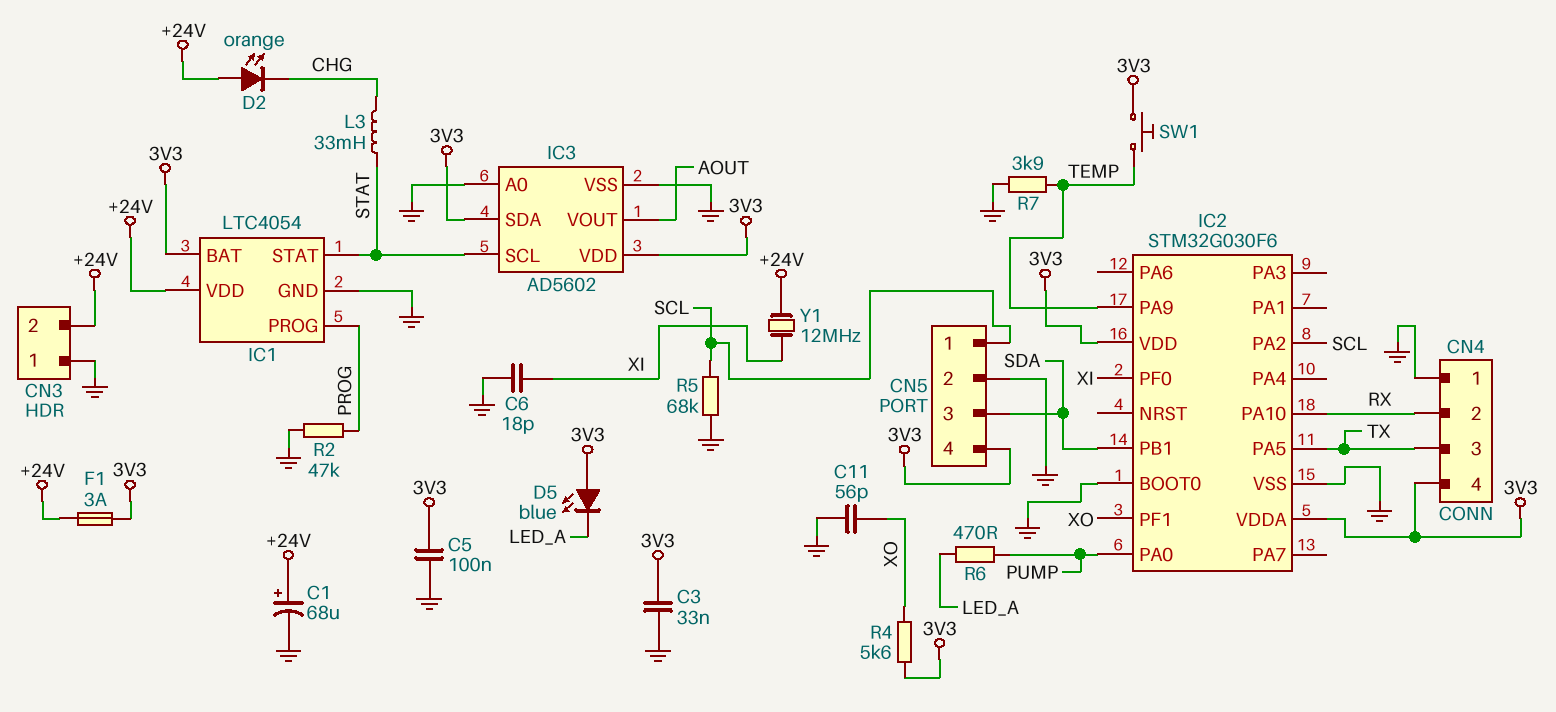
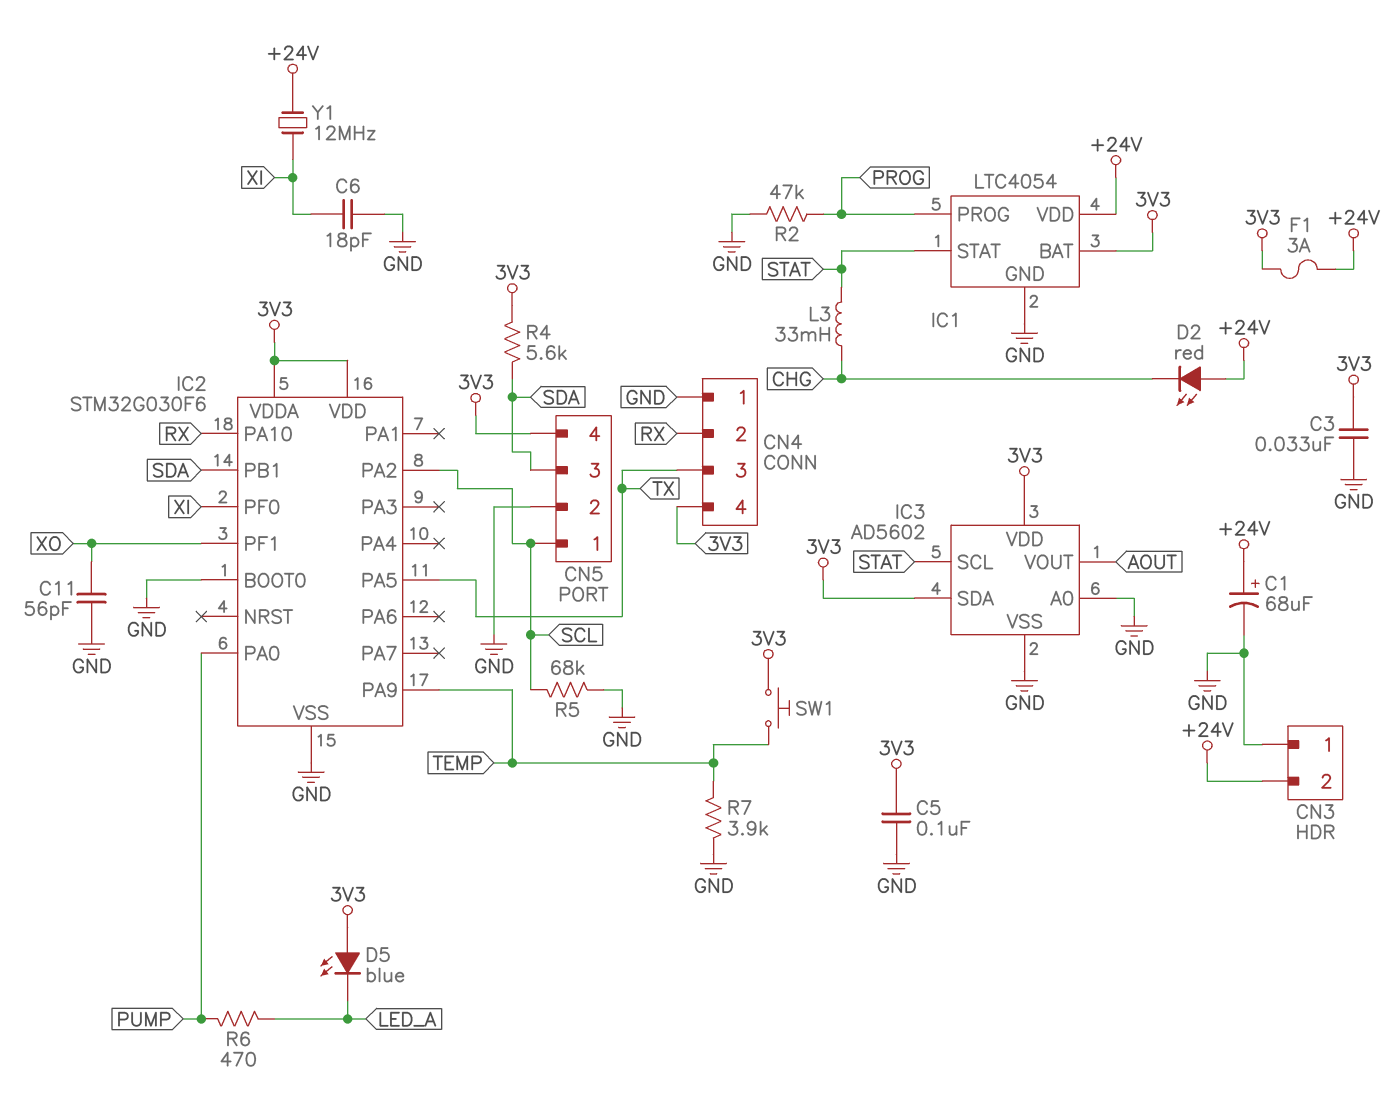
D2: LED orange (A +24V, K CHG) -> LED red (A +24V, K CHG)
R4: 5.6k (3V3, XO) -> 5.6k (3V3, SDA)

